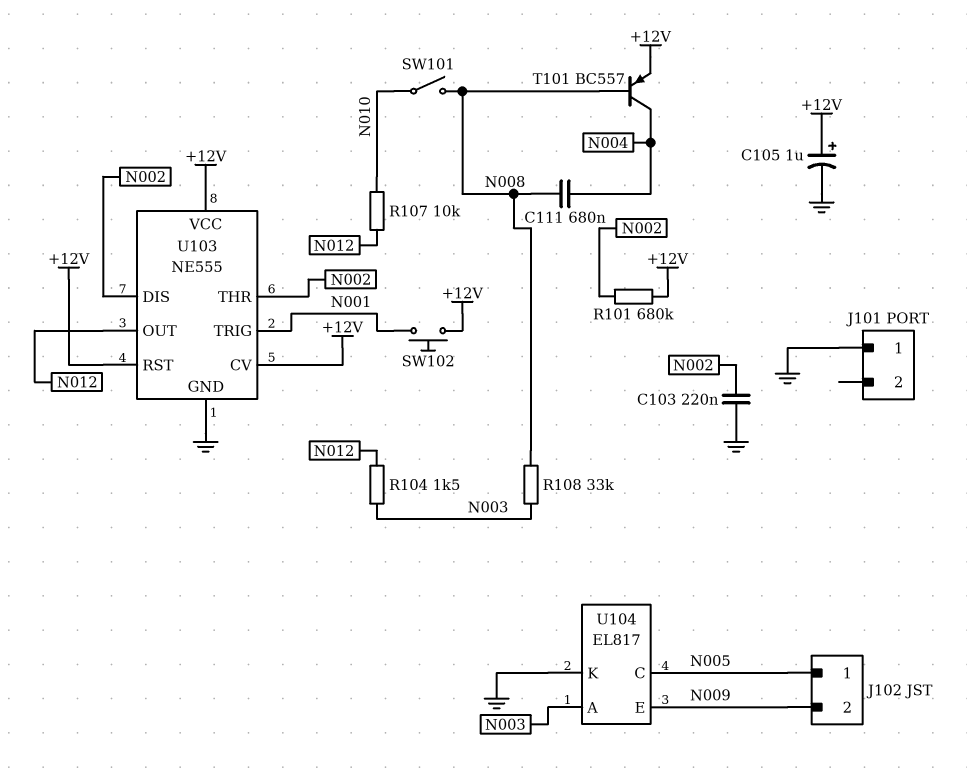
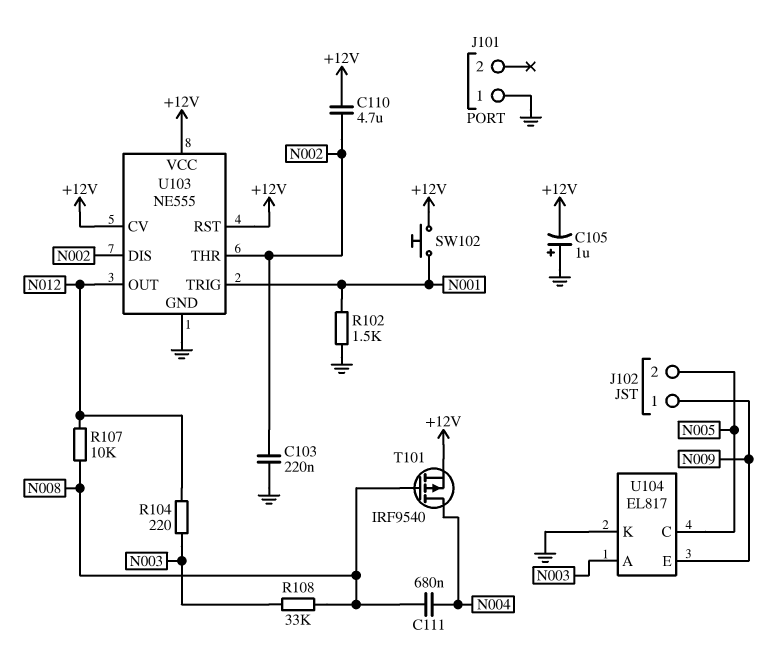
C105: 1uF (plus +12V, minus GND) -> 1uF (plus GND, minus +12V)
C110: none -> 4.7uF (+12V, N002)
J102 pin 1: N005 -> N009
J102 pin 2: N009 -> N005
R101: 680k (+12V, N002) -> none
R102: none -> 1.5k (GND, N001)
R104: 1.5k (N003, N012) -> 220 (N003, N012)
R107: 10k (N010, N012) -> 10k (N008, N012)
SW101: switch (N008, N010) -> none
T101: PNP BC557 (B N008, C N004, E +12V) -> PMOS IRF9540 (G N008, D N004, S +12V)

